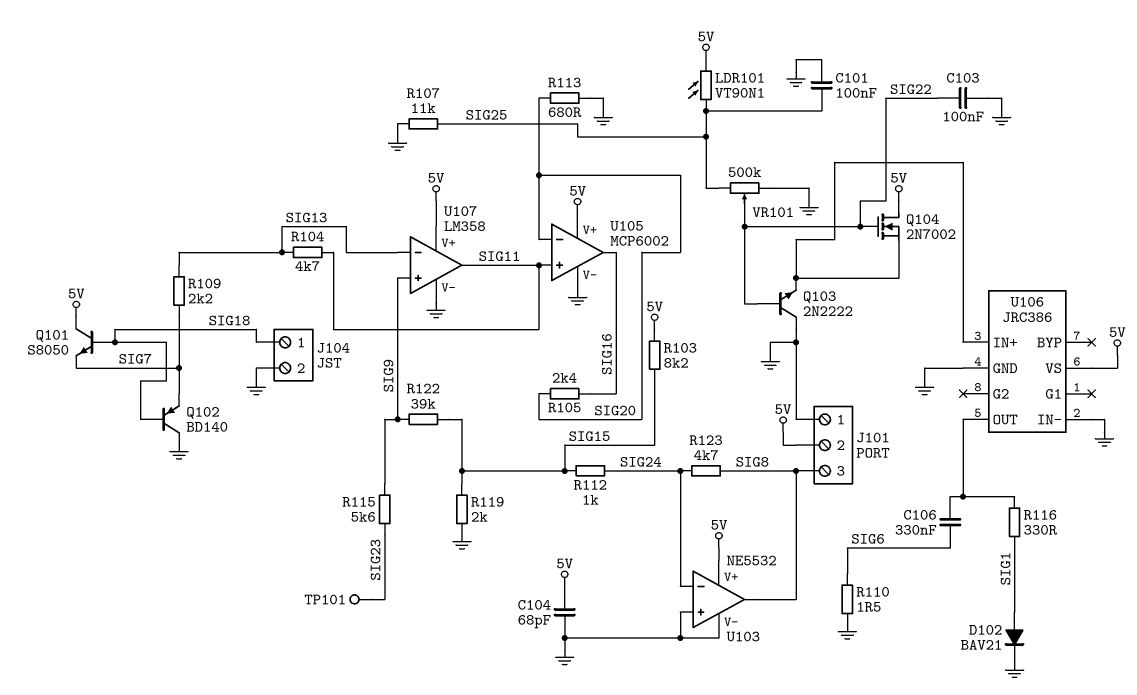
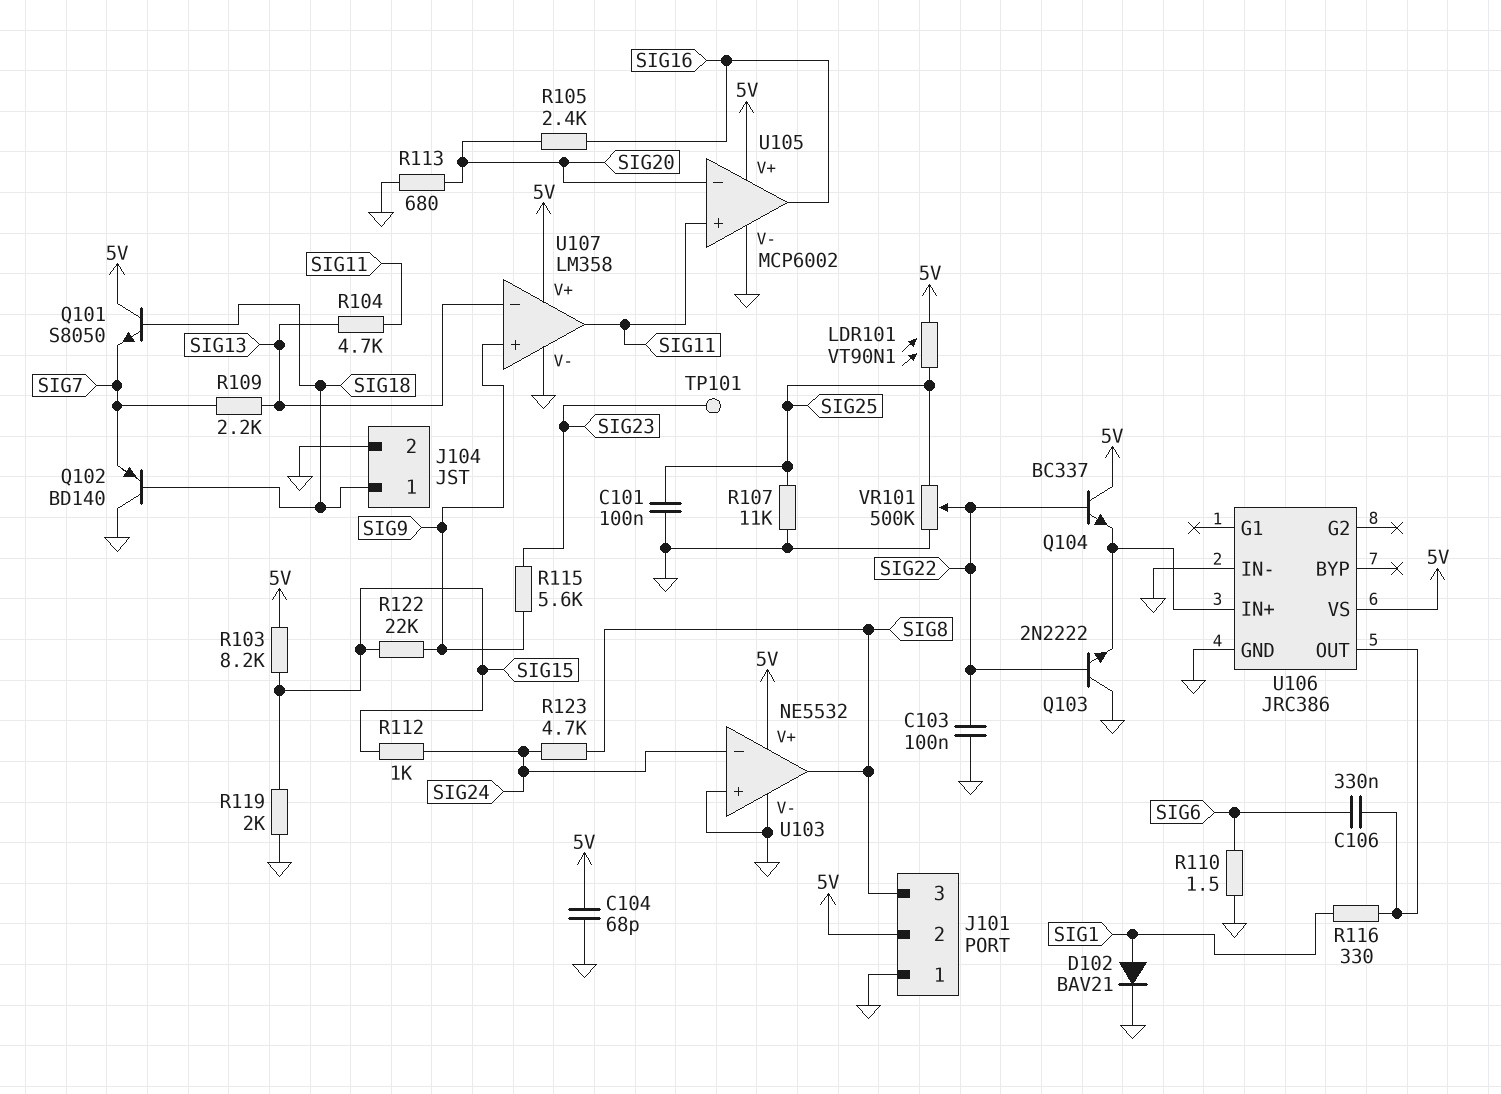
Q104: NMOS 2N7002 (G SIG22, D 5V, S U106/IN+) -> NPN BC337 (B SIG22, C 5V, E U106/IN+)
R122: 39k (SIG9, SIG15) -> 22k (SIG9, SIG15)

